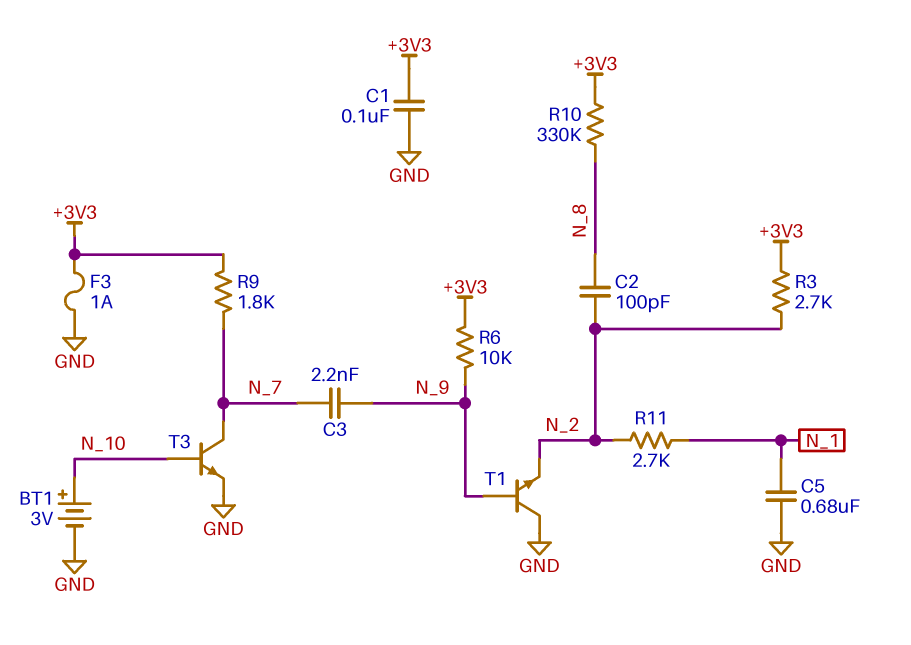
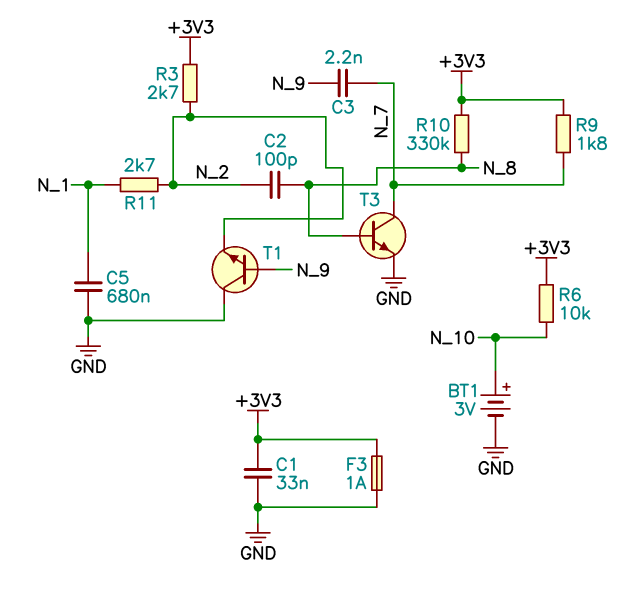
C1: 100nF (+3V3, GND) -> 33nF (+3V3, GND)
R6: 10k (+3V3, N_9) -> 10k (+3V3, N_10)
T3: NPN (B N_10, C N_7, E GND) -> NPN (B N_8, C N_7, E GND)

